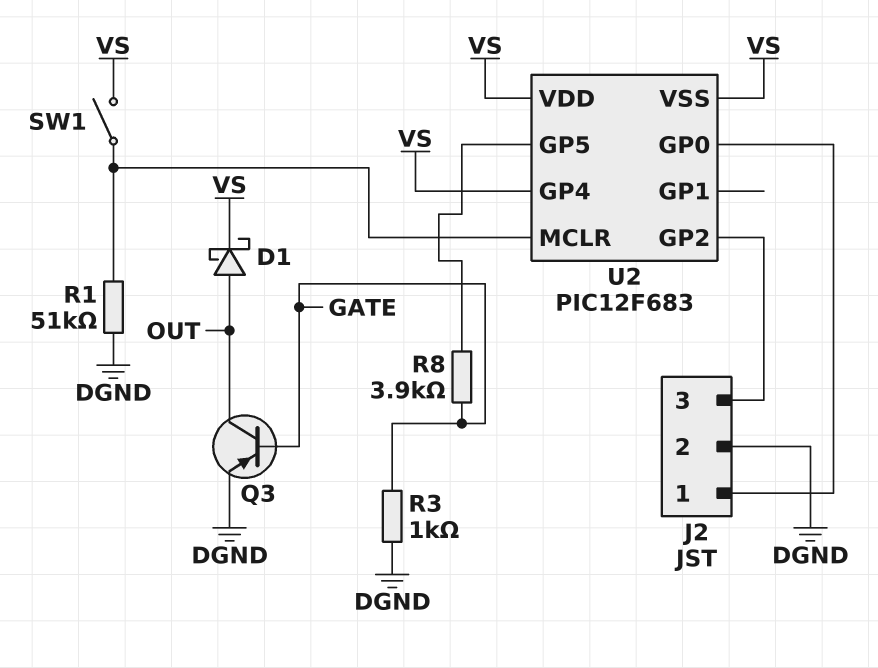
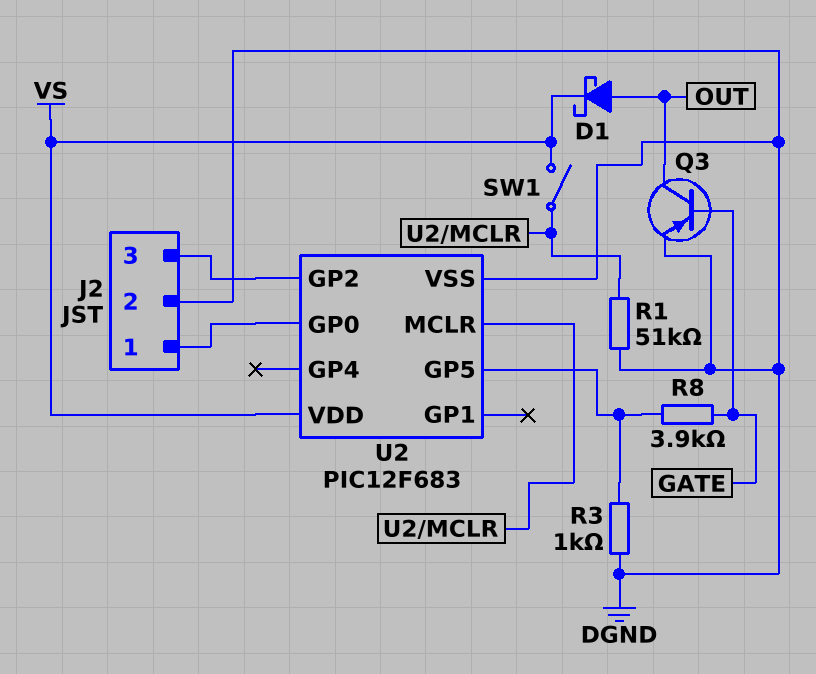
R3: 1k (DGND, GATE) -> 1k (DGND, U2/GP5)
U2 pin GP4: VS -> none
U2 pin VSS: VS -> DGND

